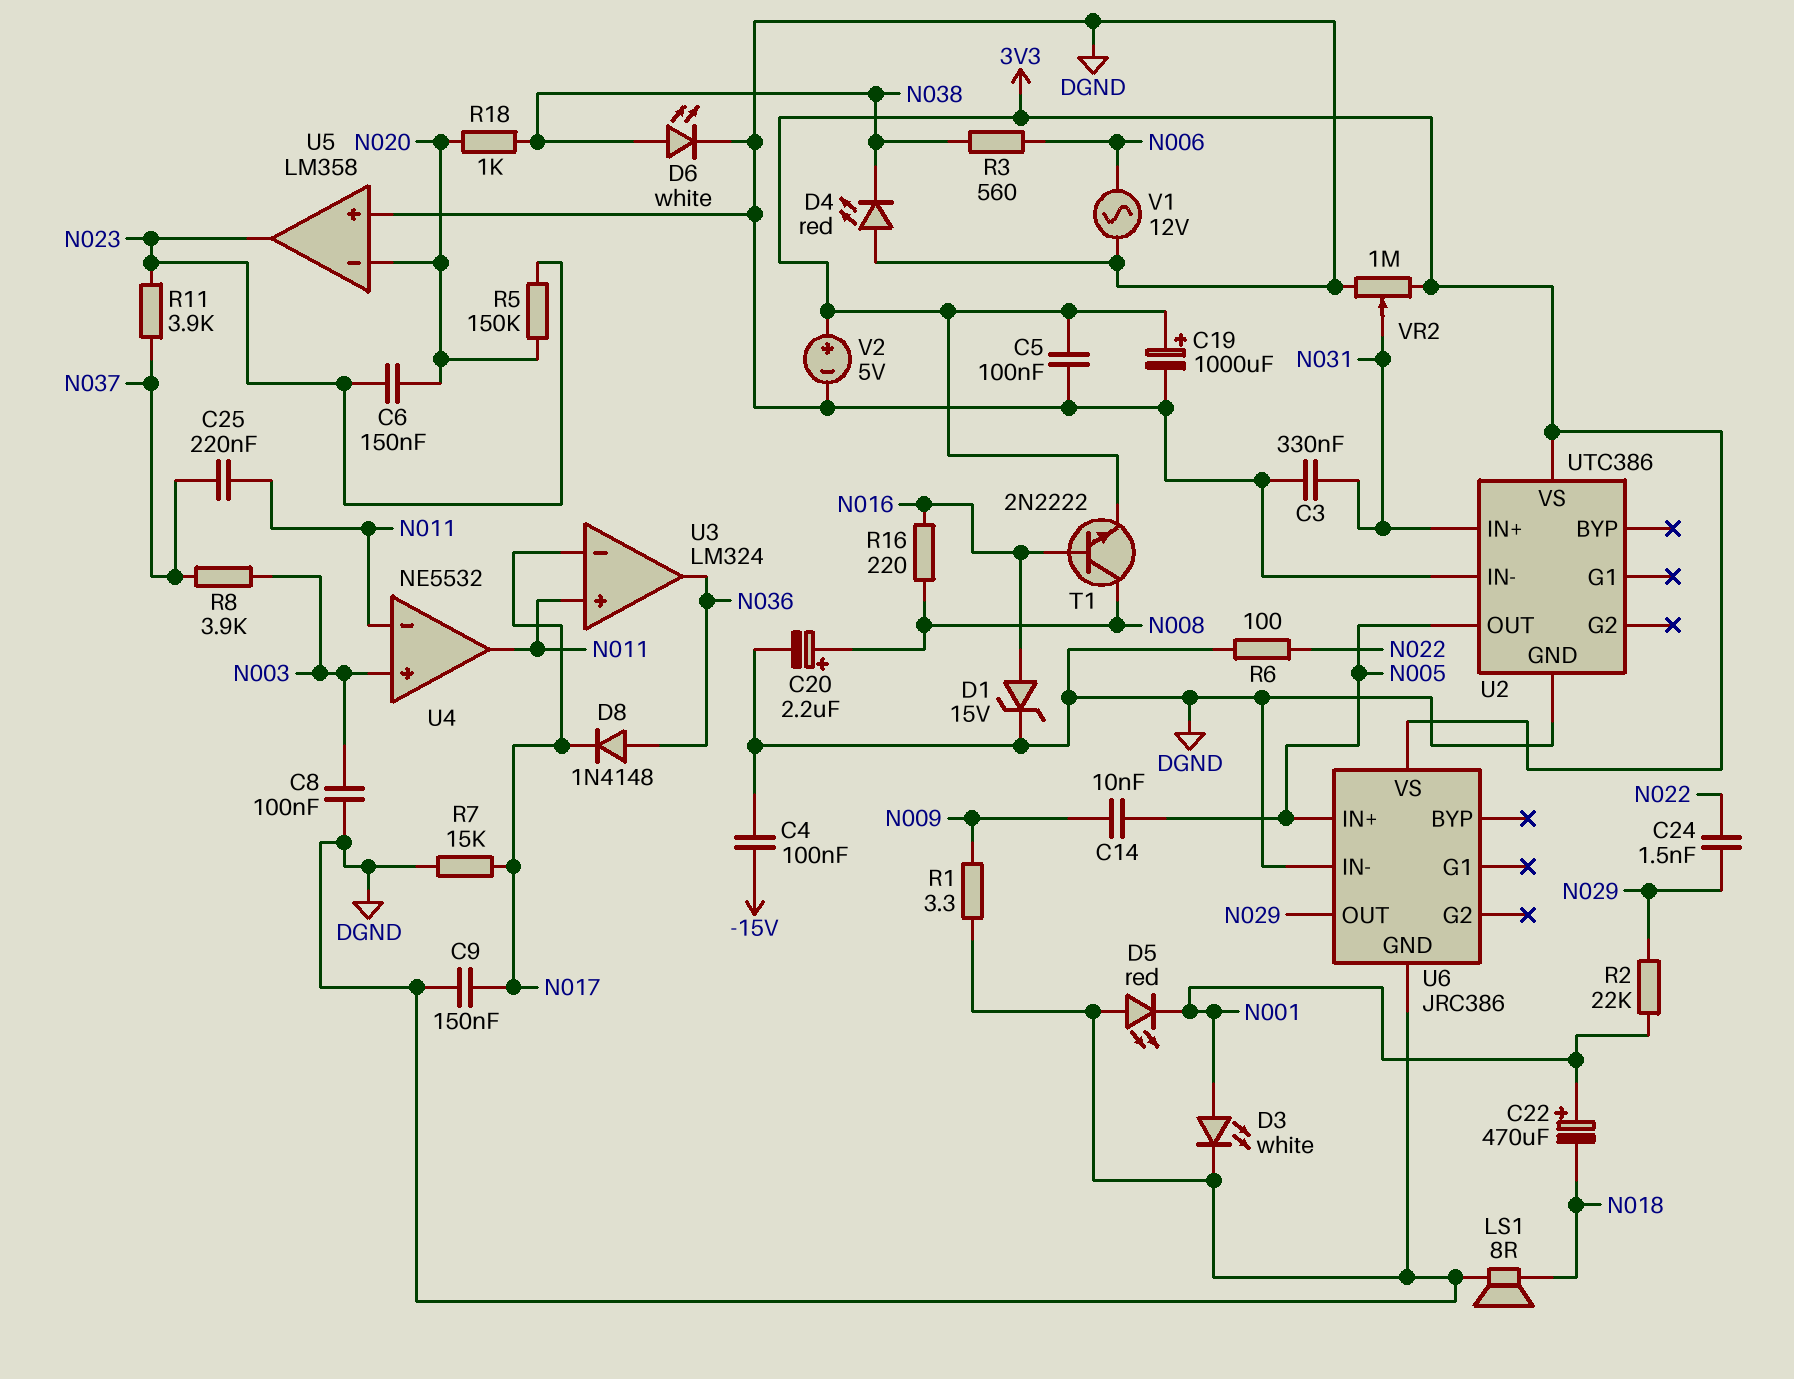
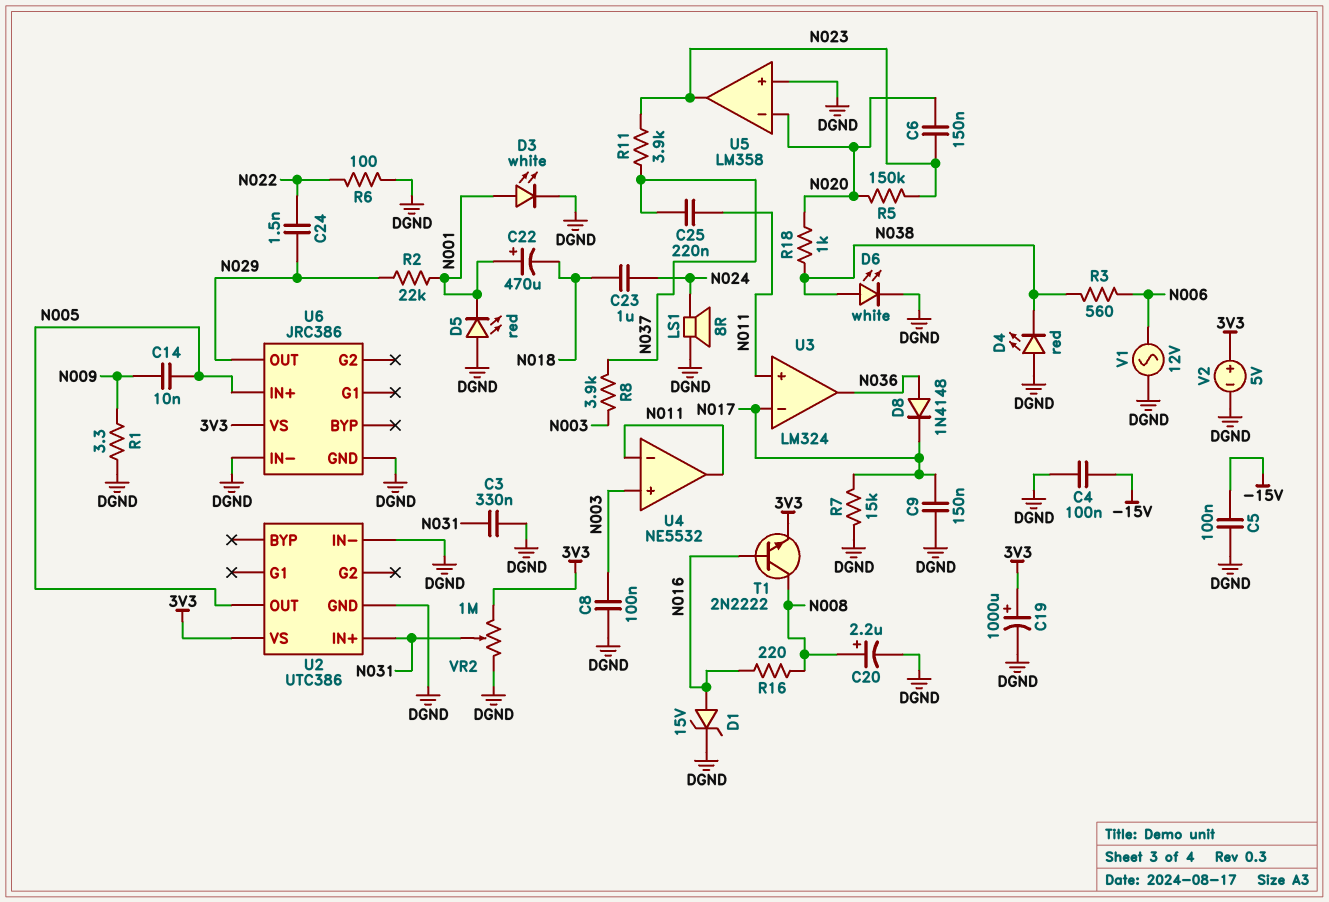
C5: 100nF (3V3, DGND) -> 100nF (-15V, DGND)
C23: none -> 1uF (N018, N024)
LS1: speaker 8R (DGND, N018) -> speaker 8R (DGND, N024)

